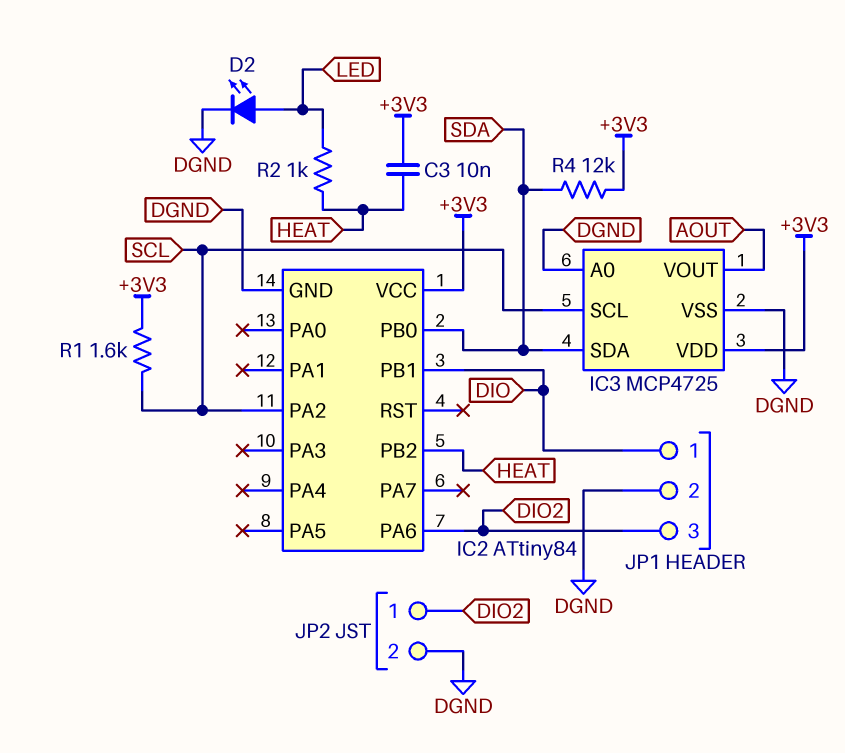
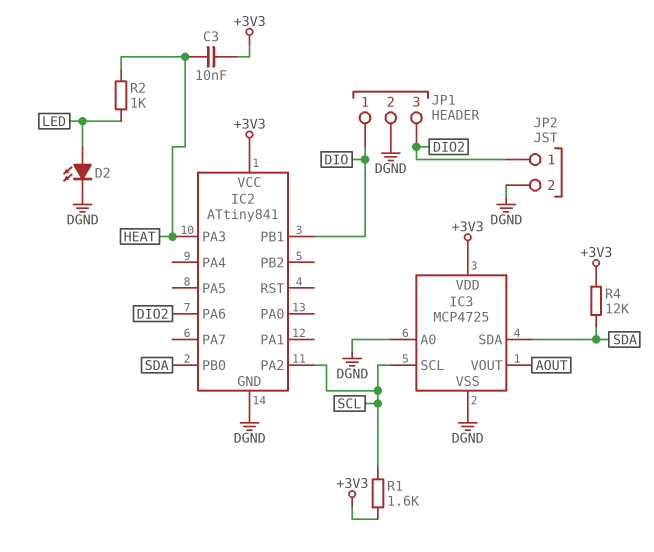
IC2: ATtiny84 -> ATtiny841
IC2 pin PA3: none -> HEAT
IC2 pin PB2: HEAT -> none

